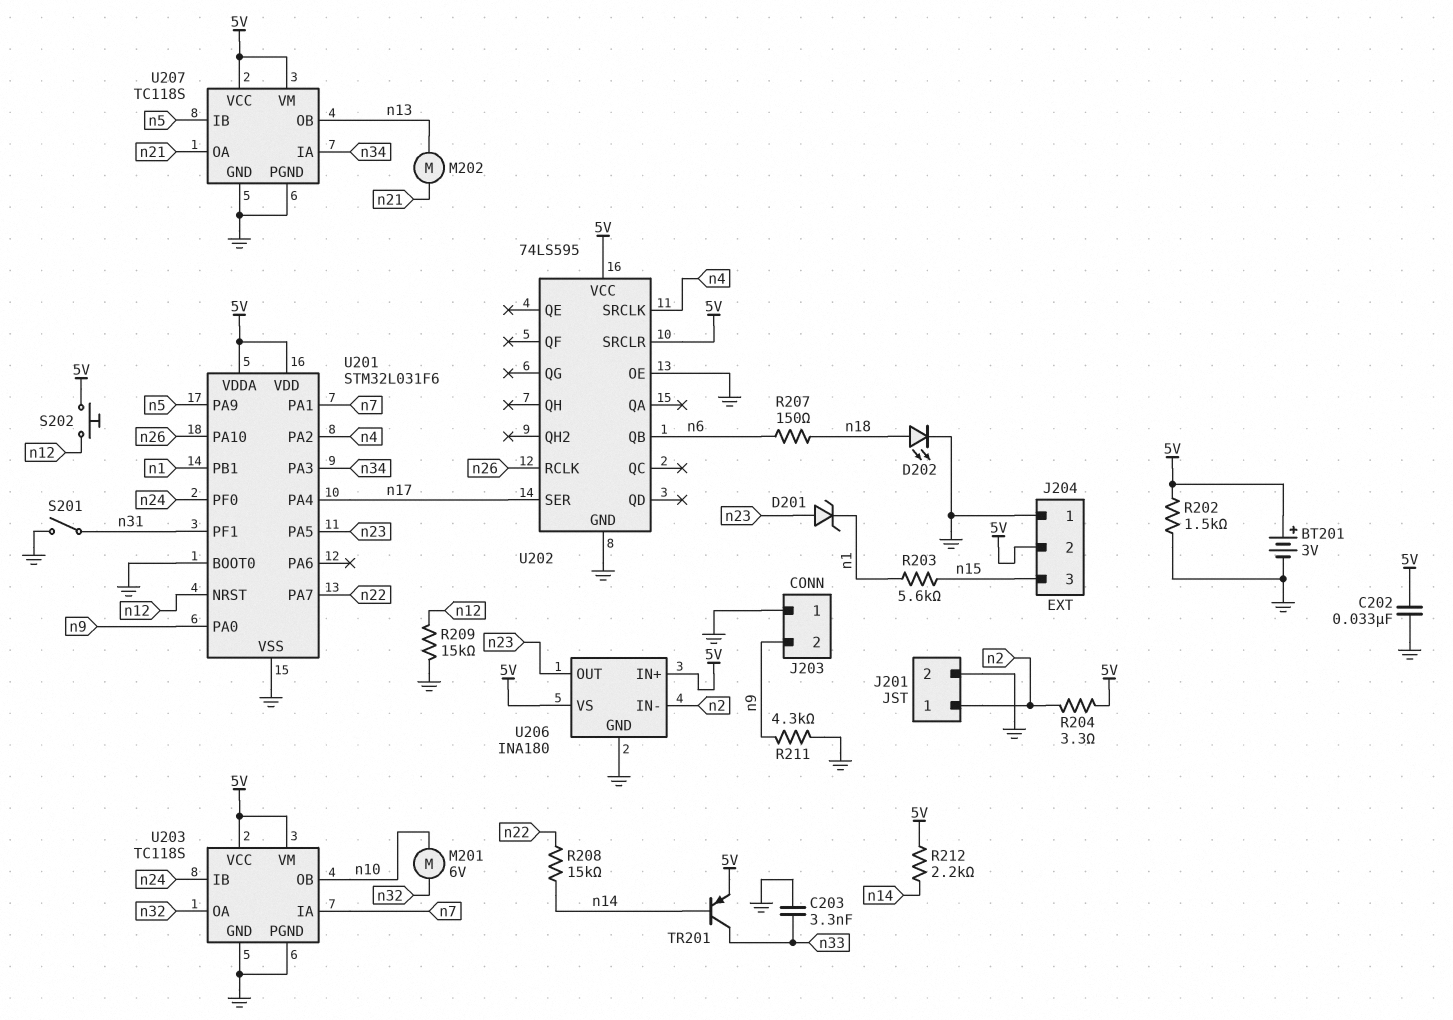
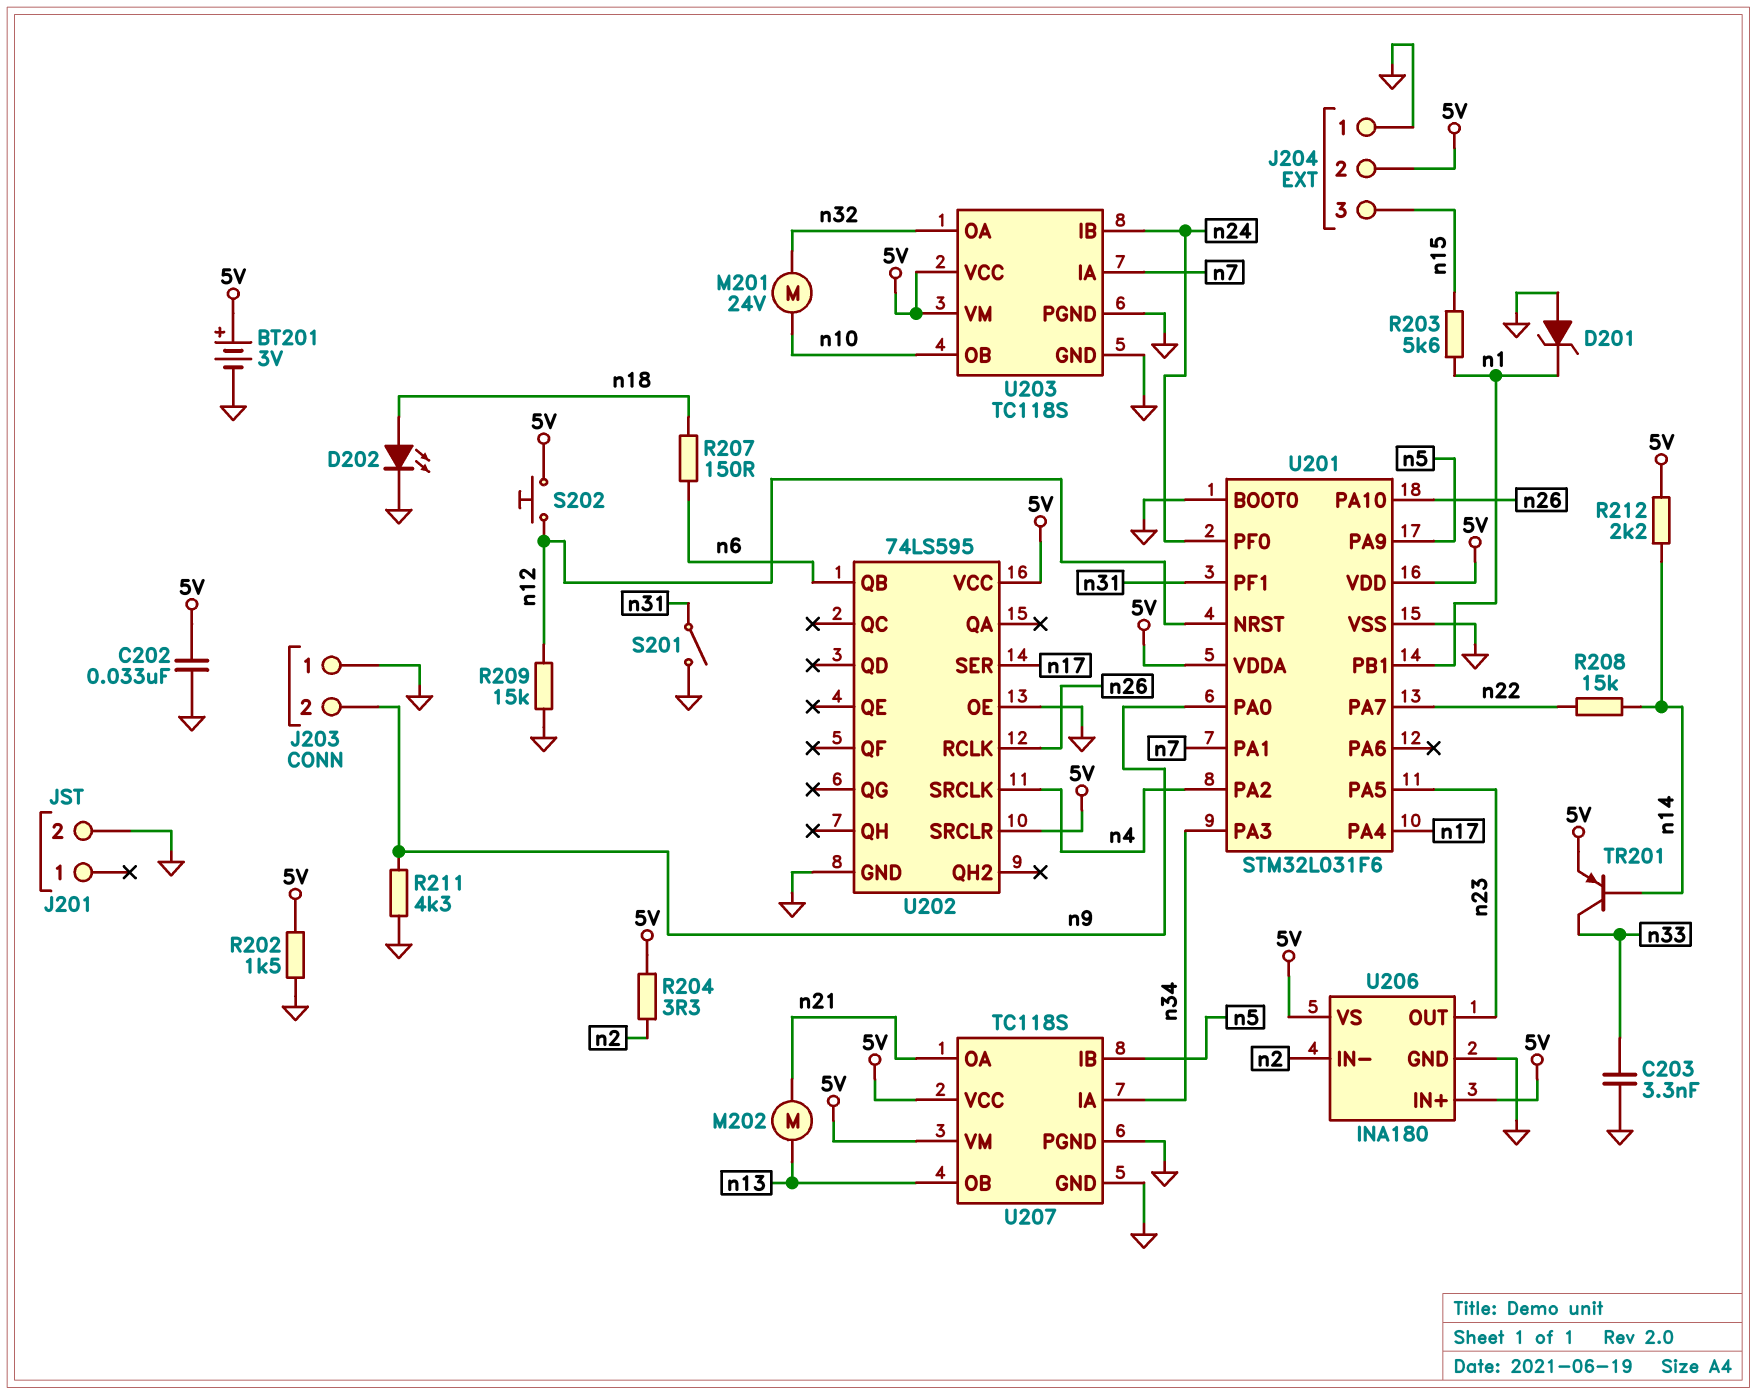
D201: zener (A n23, K n1) -> zener (A GND, K n1)
J201 pin 1: n2 -> none
M201: motor 6V (n10, n32) -> motor 24V (n10, n32)

